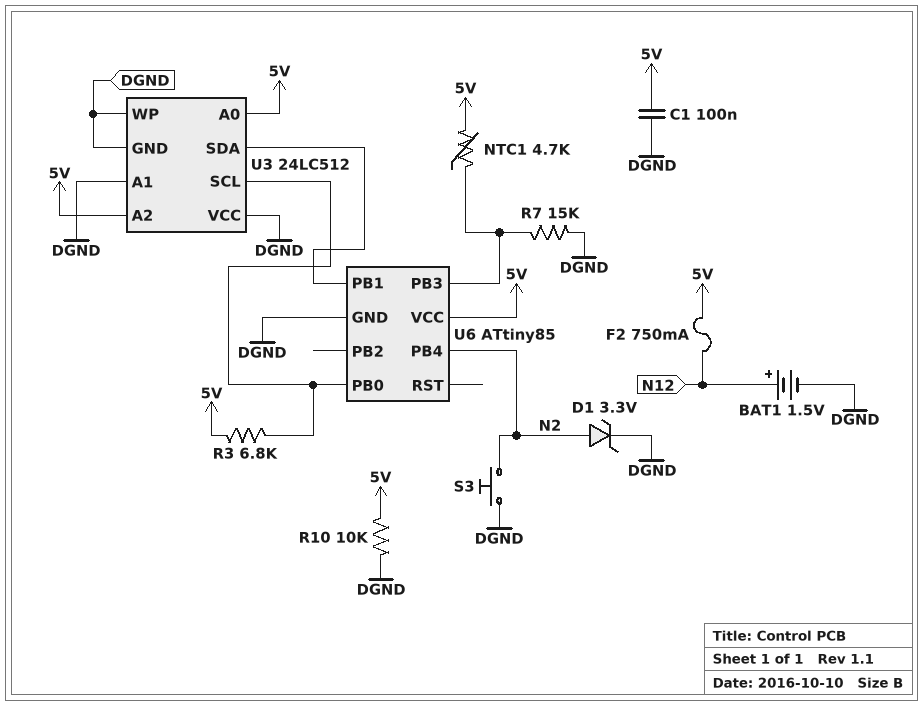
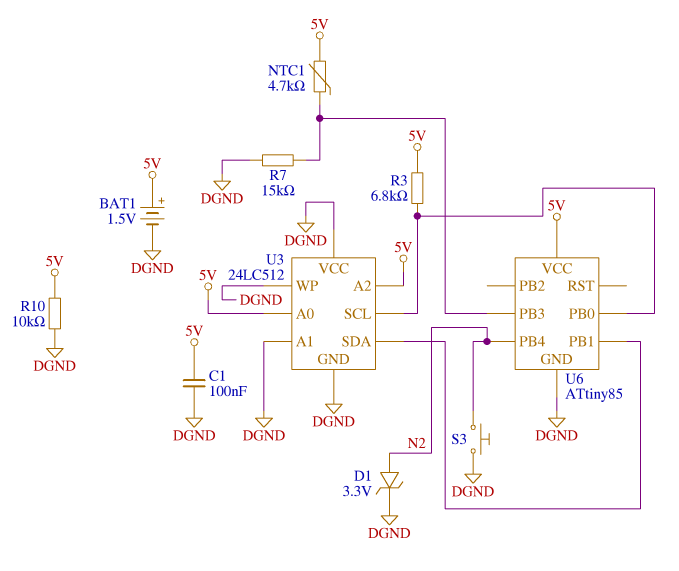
BAT1: 1.5V (plus N12, minus DGND) -> 1.5V (plus 5V, minus DGND)
F2: 750mA (5V, N12) -> none

